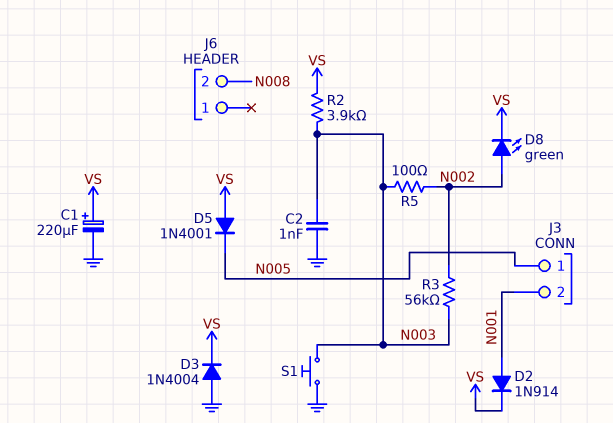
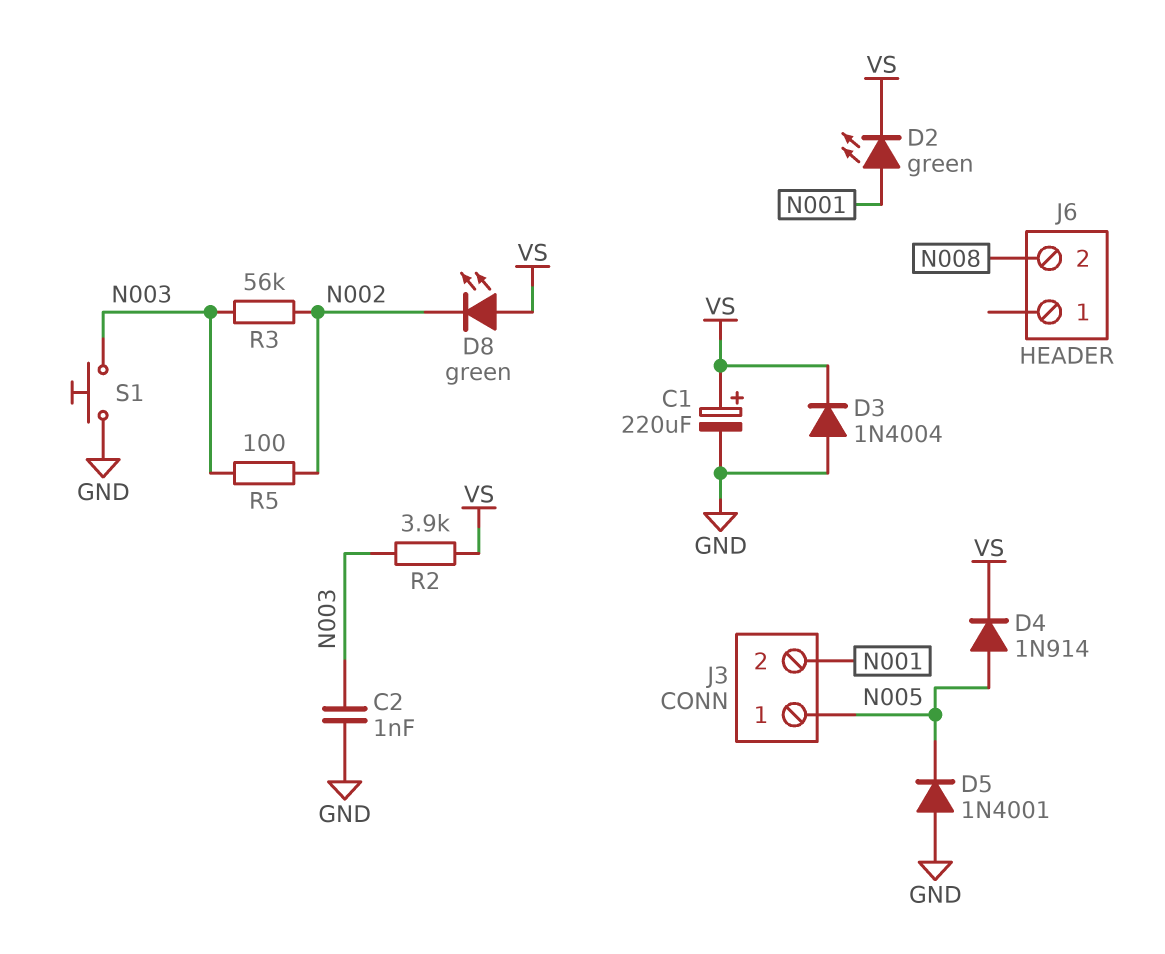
D2: diode 1N914 (A N001, K VS) -> LED green (A N001, K VS)
D4: none -> diode 1N914 (A N005, K VS)
D5: diode 1N4001 (A VS, K N005) -> diode 1N4001 (A GND, K N005)
D8: LED green (A N002, K VS) -> LED green (A VS, K N002)

